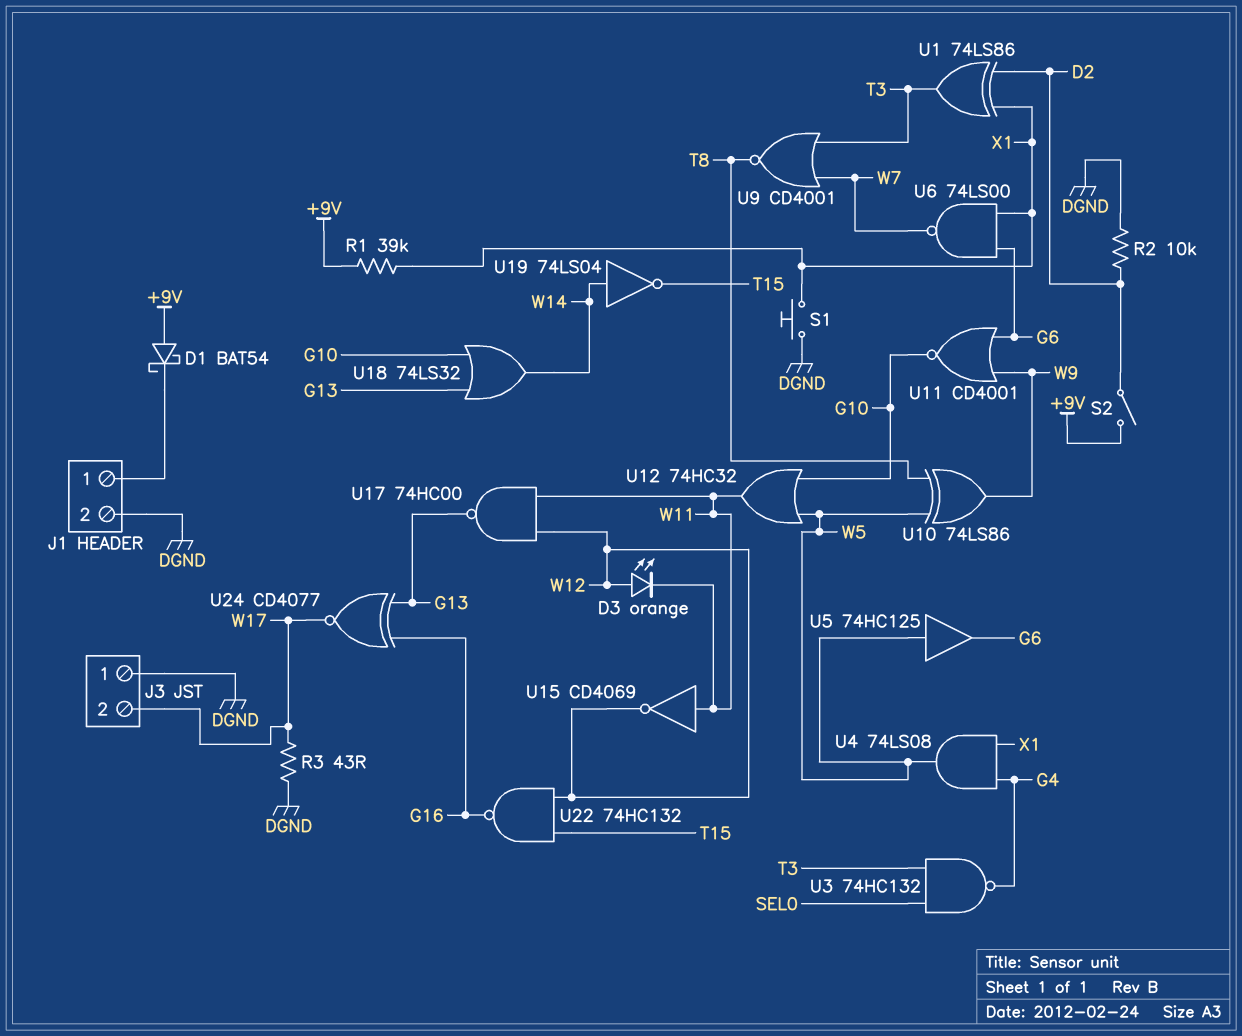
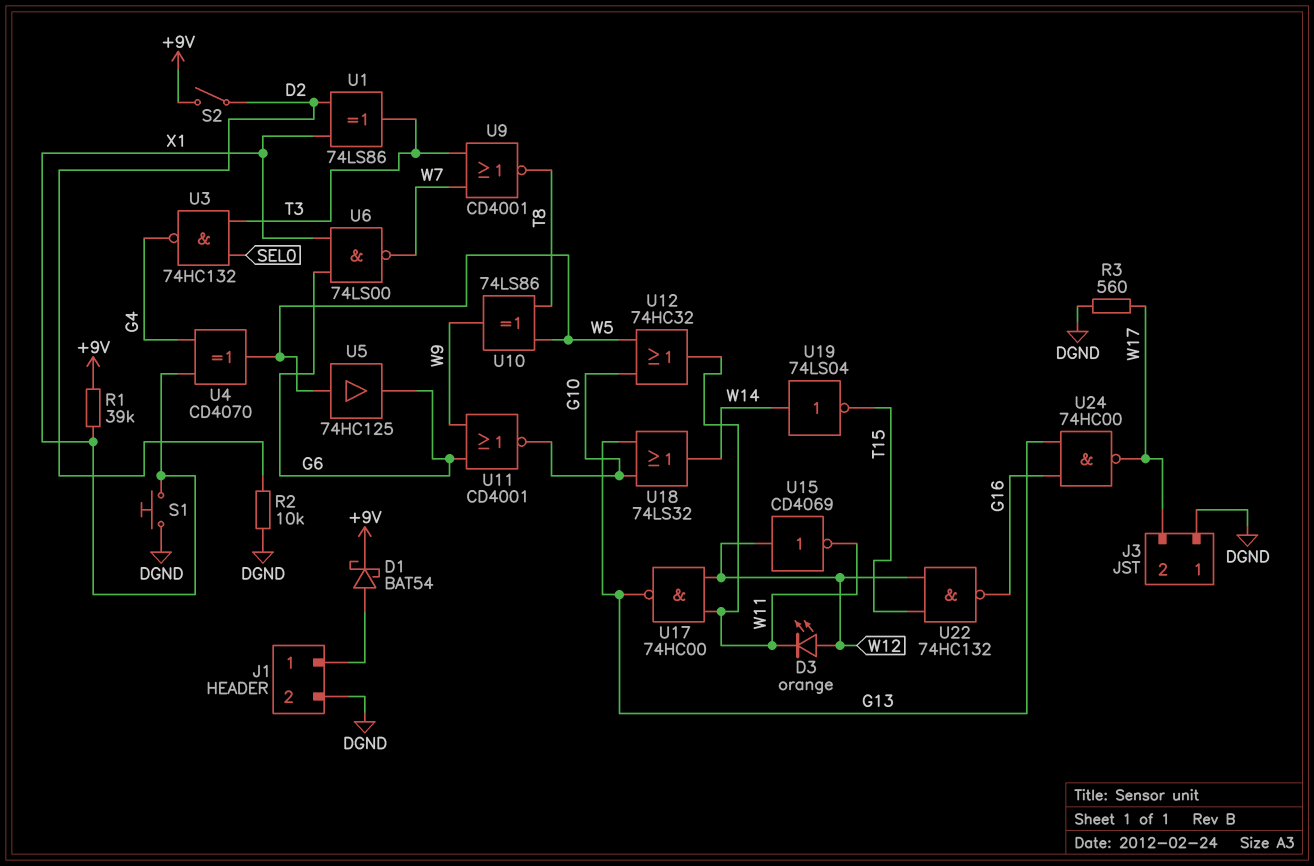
D1: schottky BAT54 (A +9V, K J1/1) -> schottky BAT54 (A J1/1, K +9V)
R3: 43 (DGND, W17) -> 560 (DGND, W17)
U4: AND 74LS08 (in G4, in X1, out W5) -> XOR CD4070 (in G4, in X1, out W5)
U15: NOT CD4069 (in W11, out W12) -> NOT CD4069 (in W12, out W11)
U24: XNOR CD4077 (in G13, in G16, out W17) -> NAND 74HC00 (in G13, in G16, out W17)

